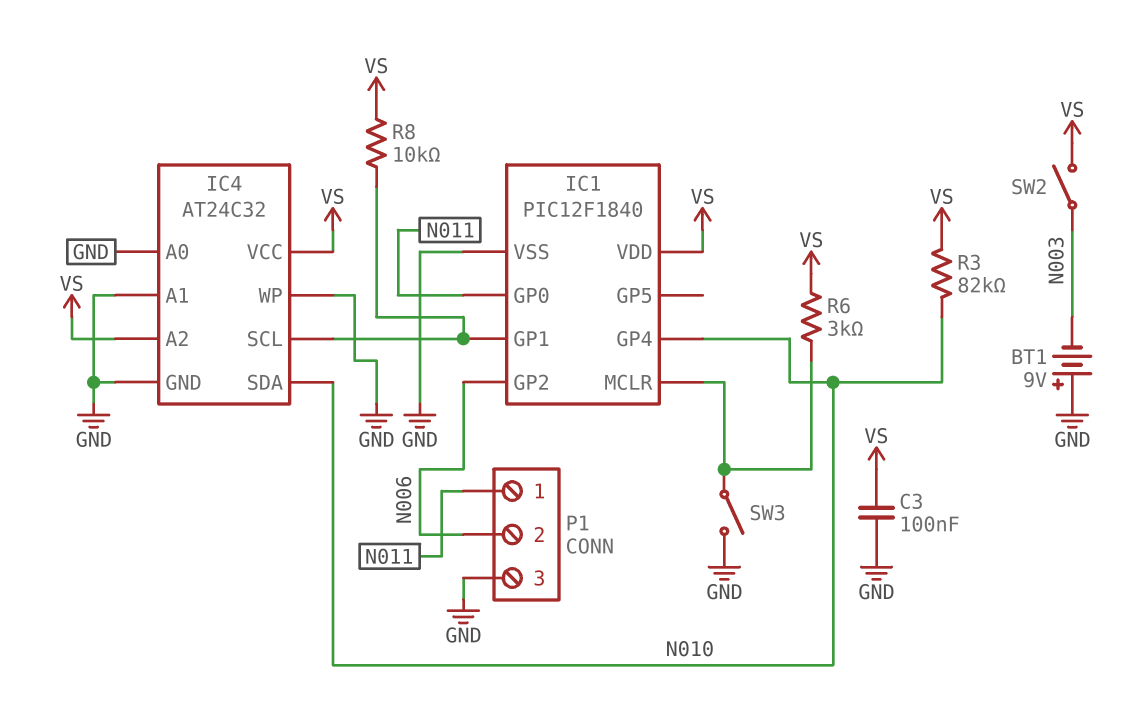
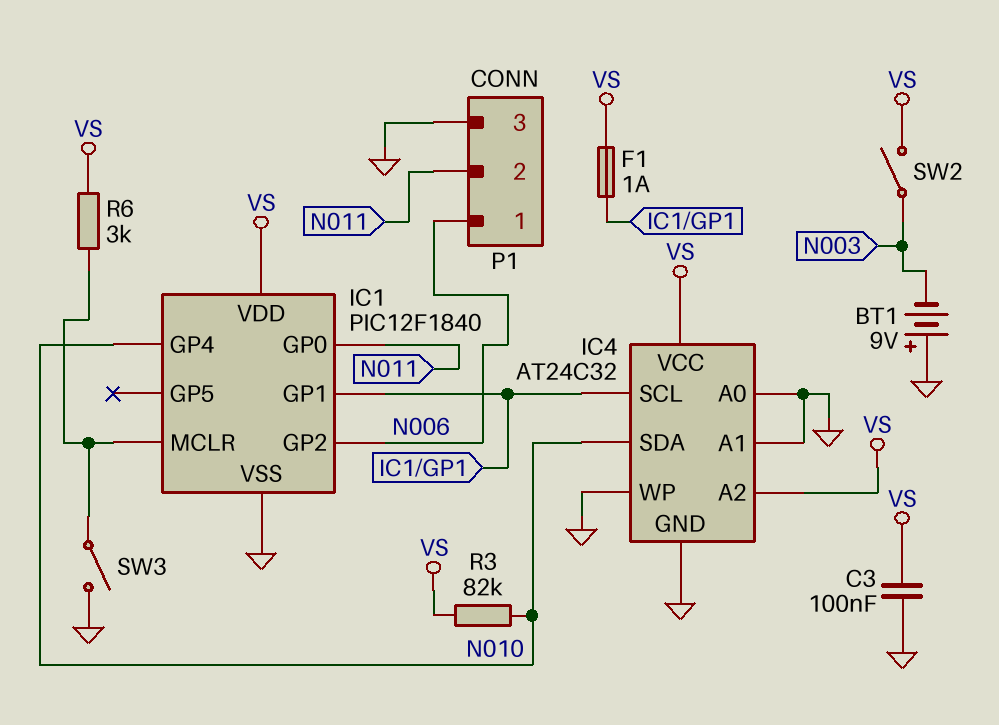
F1: none -> 1A (IC1/GP1, VS)
P1 pin 1: N011 -> N006
P1 pin 2: N006 -> N011
R8: 10k (IC1/GP1, VS) -> none

